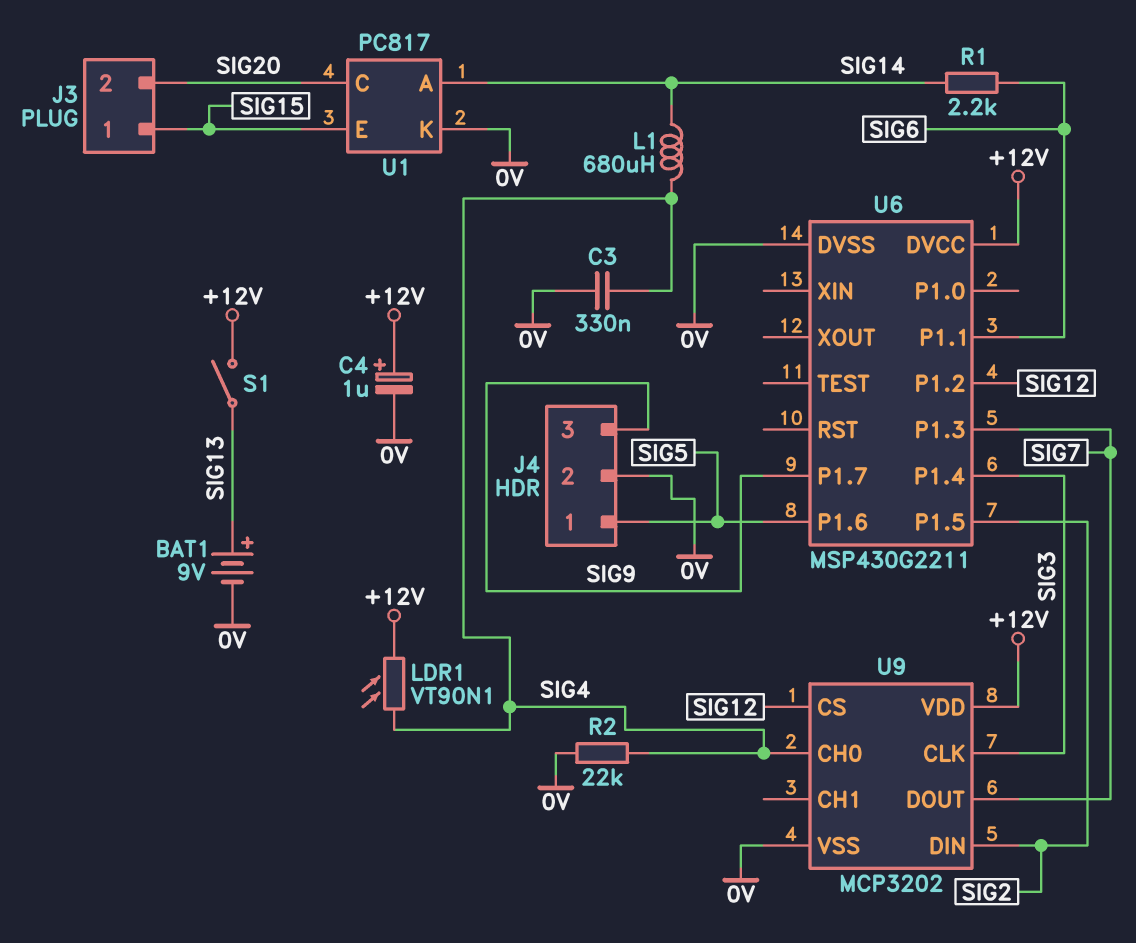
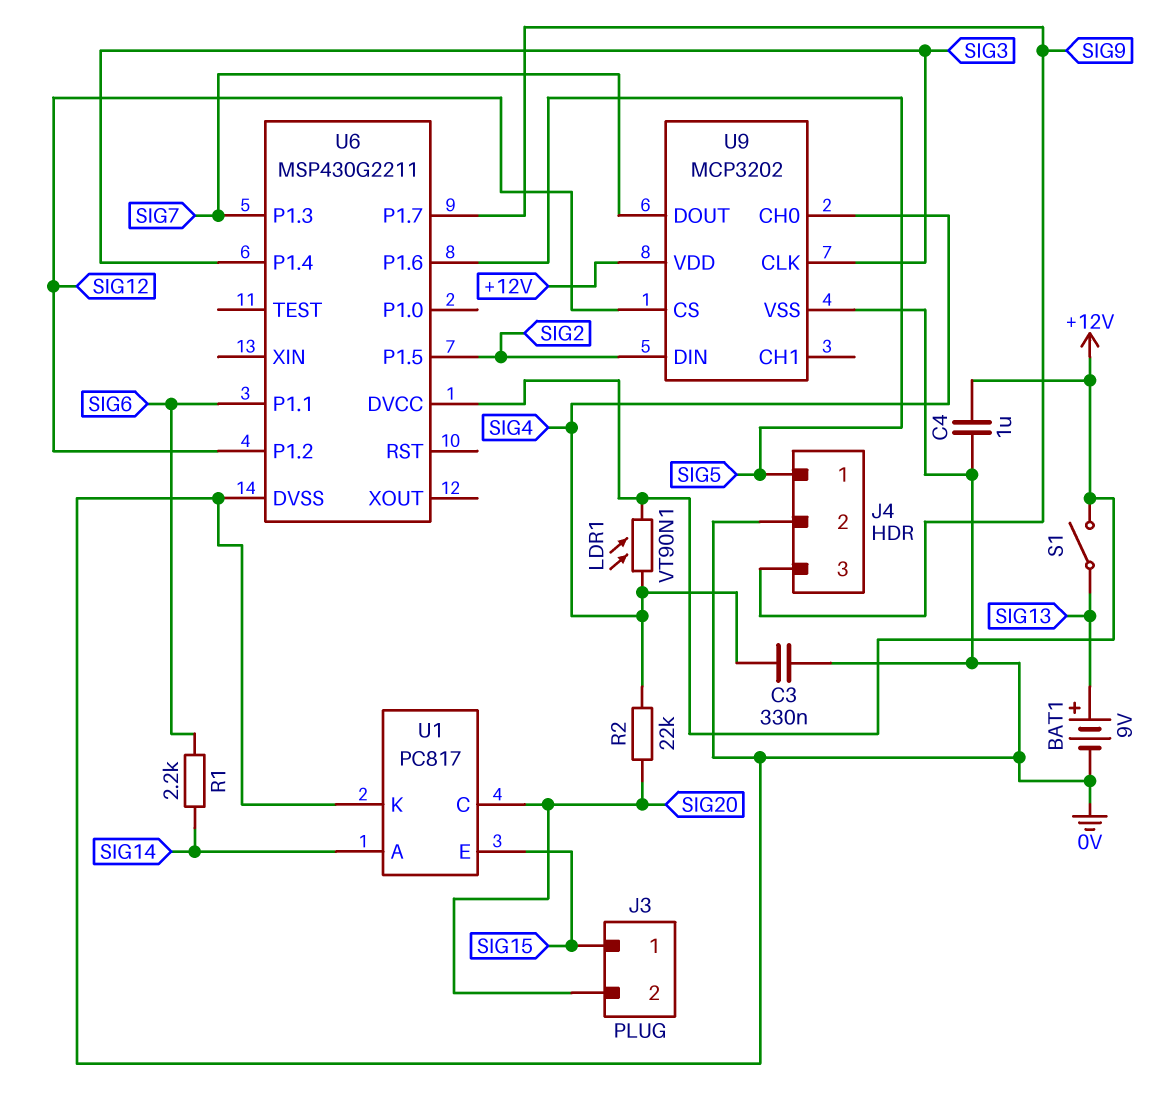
C4: 1uF (plus +12V, minus 0V) -> 1uF (+12V, 0V)
L1: 680uH (SIG4, SIG14) -> none
R2: 22k (0V, SIG4) -> 22k (SIG4, SIG20)

